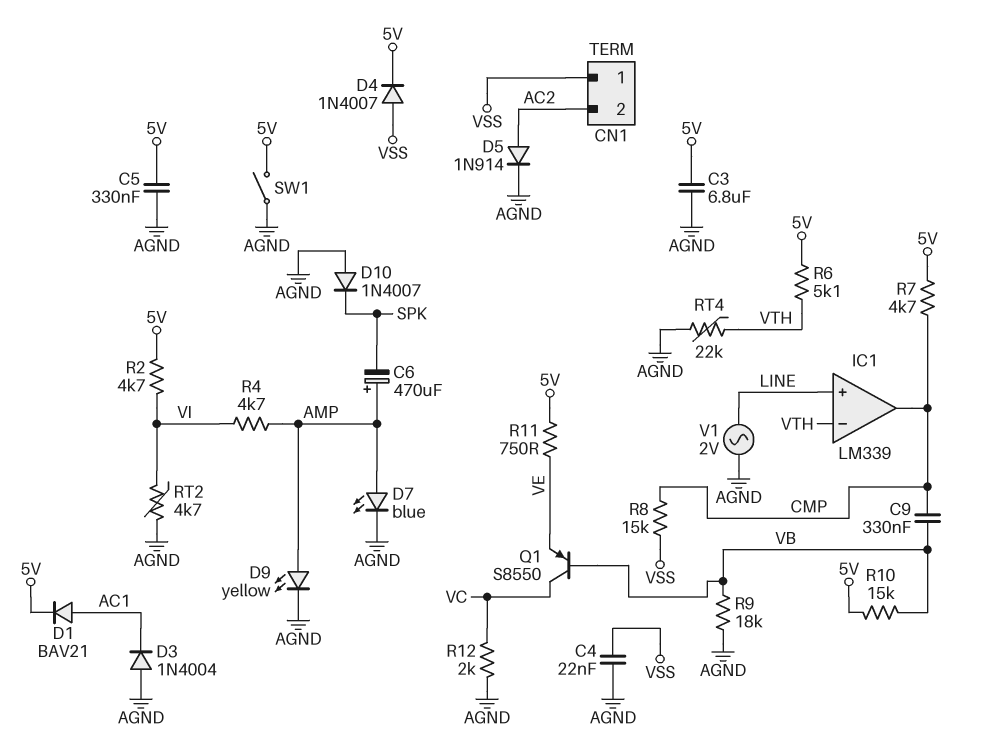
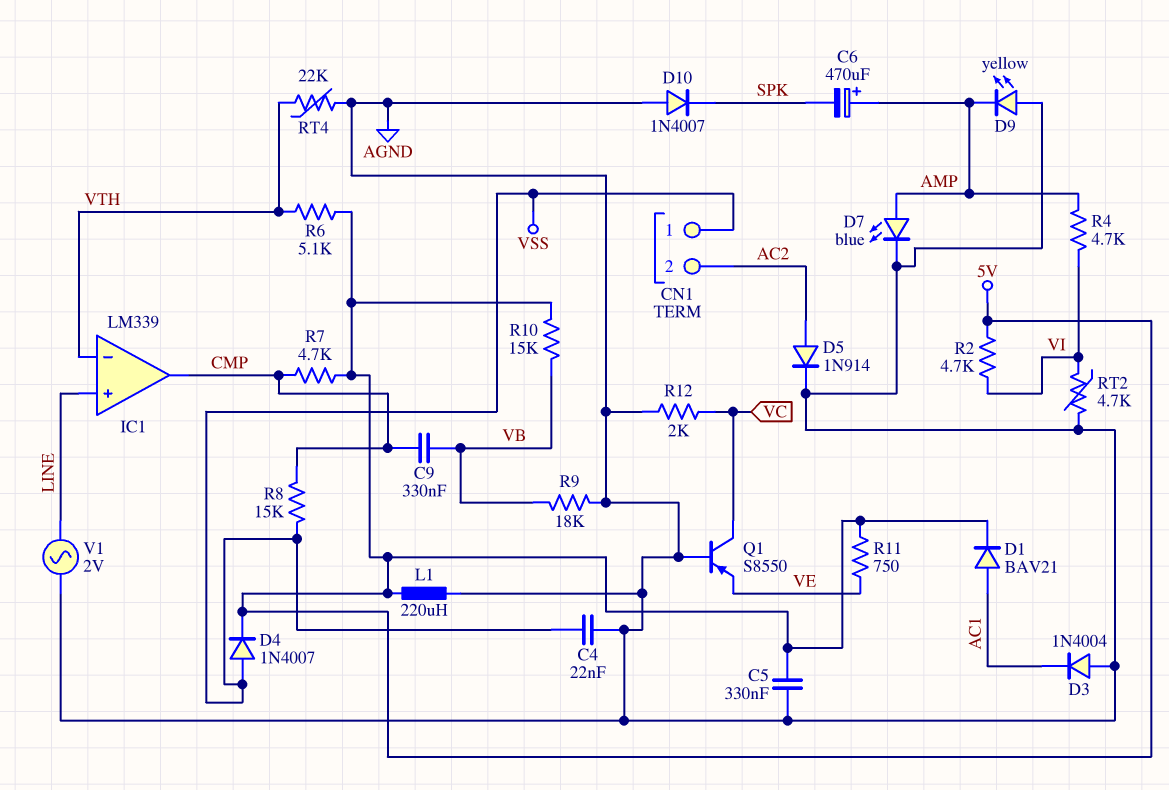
C3: 6.8uF (5V, AGND) -> none
D9: LED yellow (A AMP, K AGND) -> LED yellow (A AGND, K AMP)
L1: none -> 220uH (5V, AGND)
Q1: PNP S8550 (B VB, C VC, E VE) -> PNP S8550 (B AGND, C VC, E VE)
SW1: switch (5V, AGND) -> none

